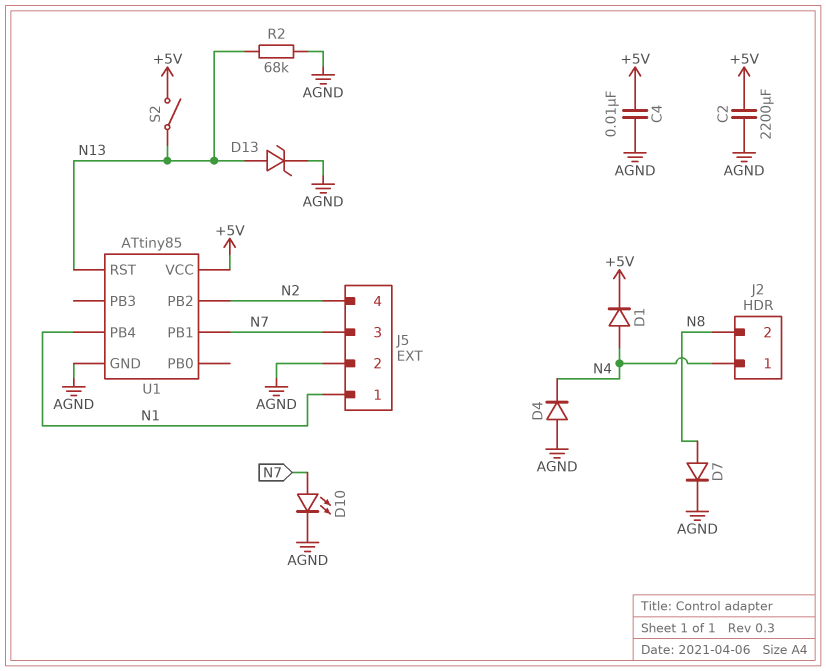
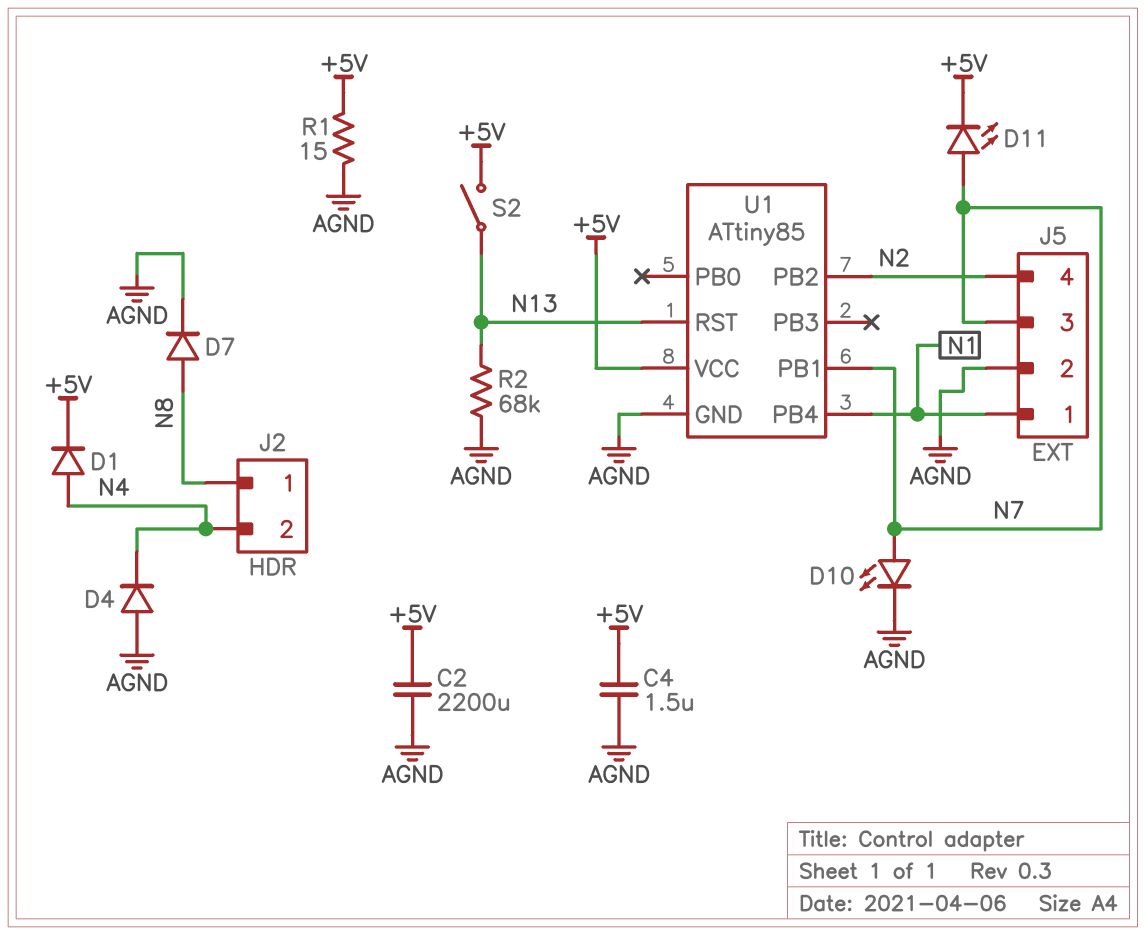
C4: 10nF (+5V, AGND) -> 1.5uF (+5V, AGND)
D11: none -> LED (A N7, K +5V)
D13: zener (A N13, K AGND) -> none
J2 pin 1: N4 -> N8
J2 pin 2: N8 -> N4
R1: none -> 15 (+5V, AGND)

